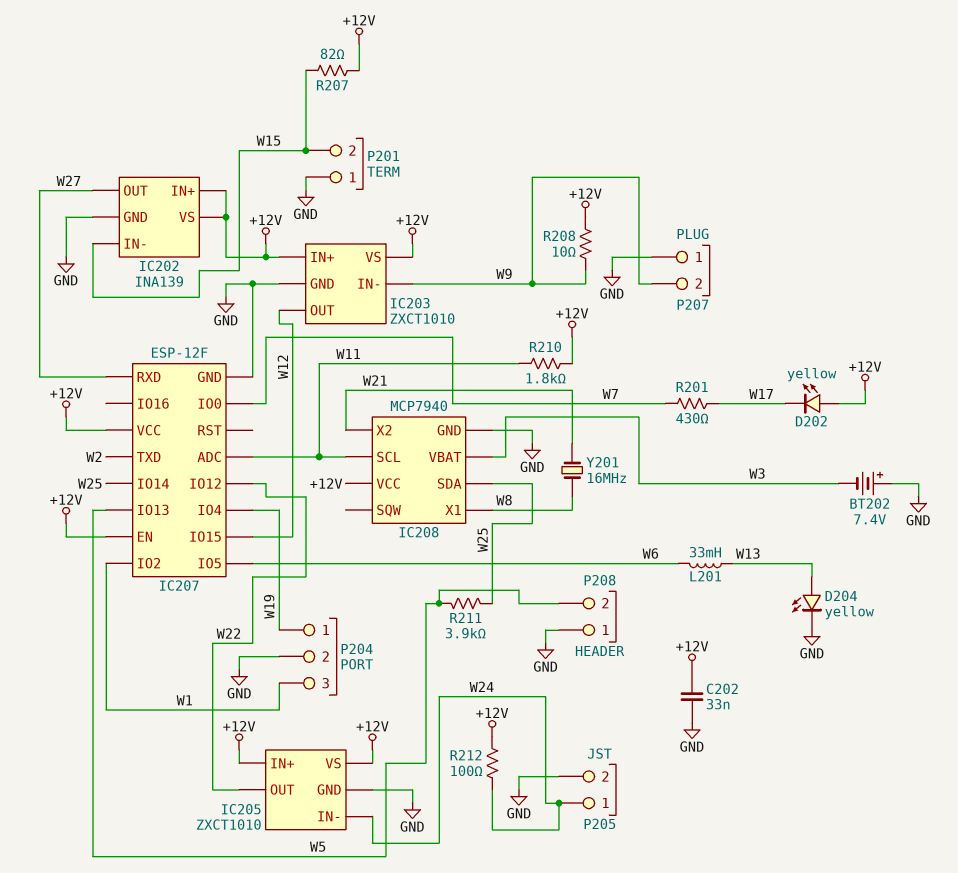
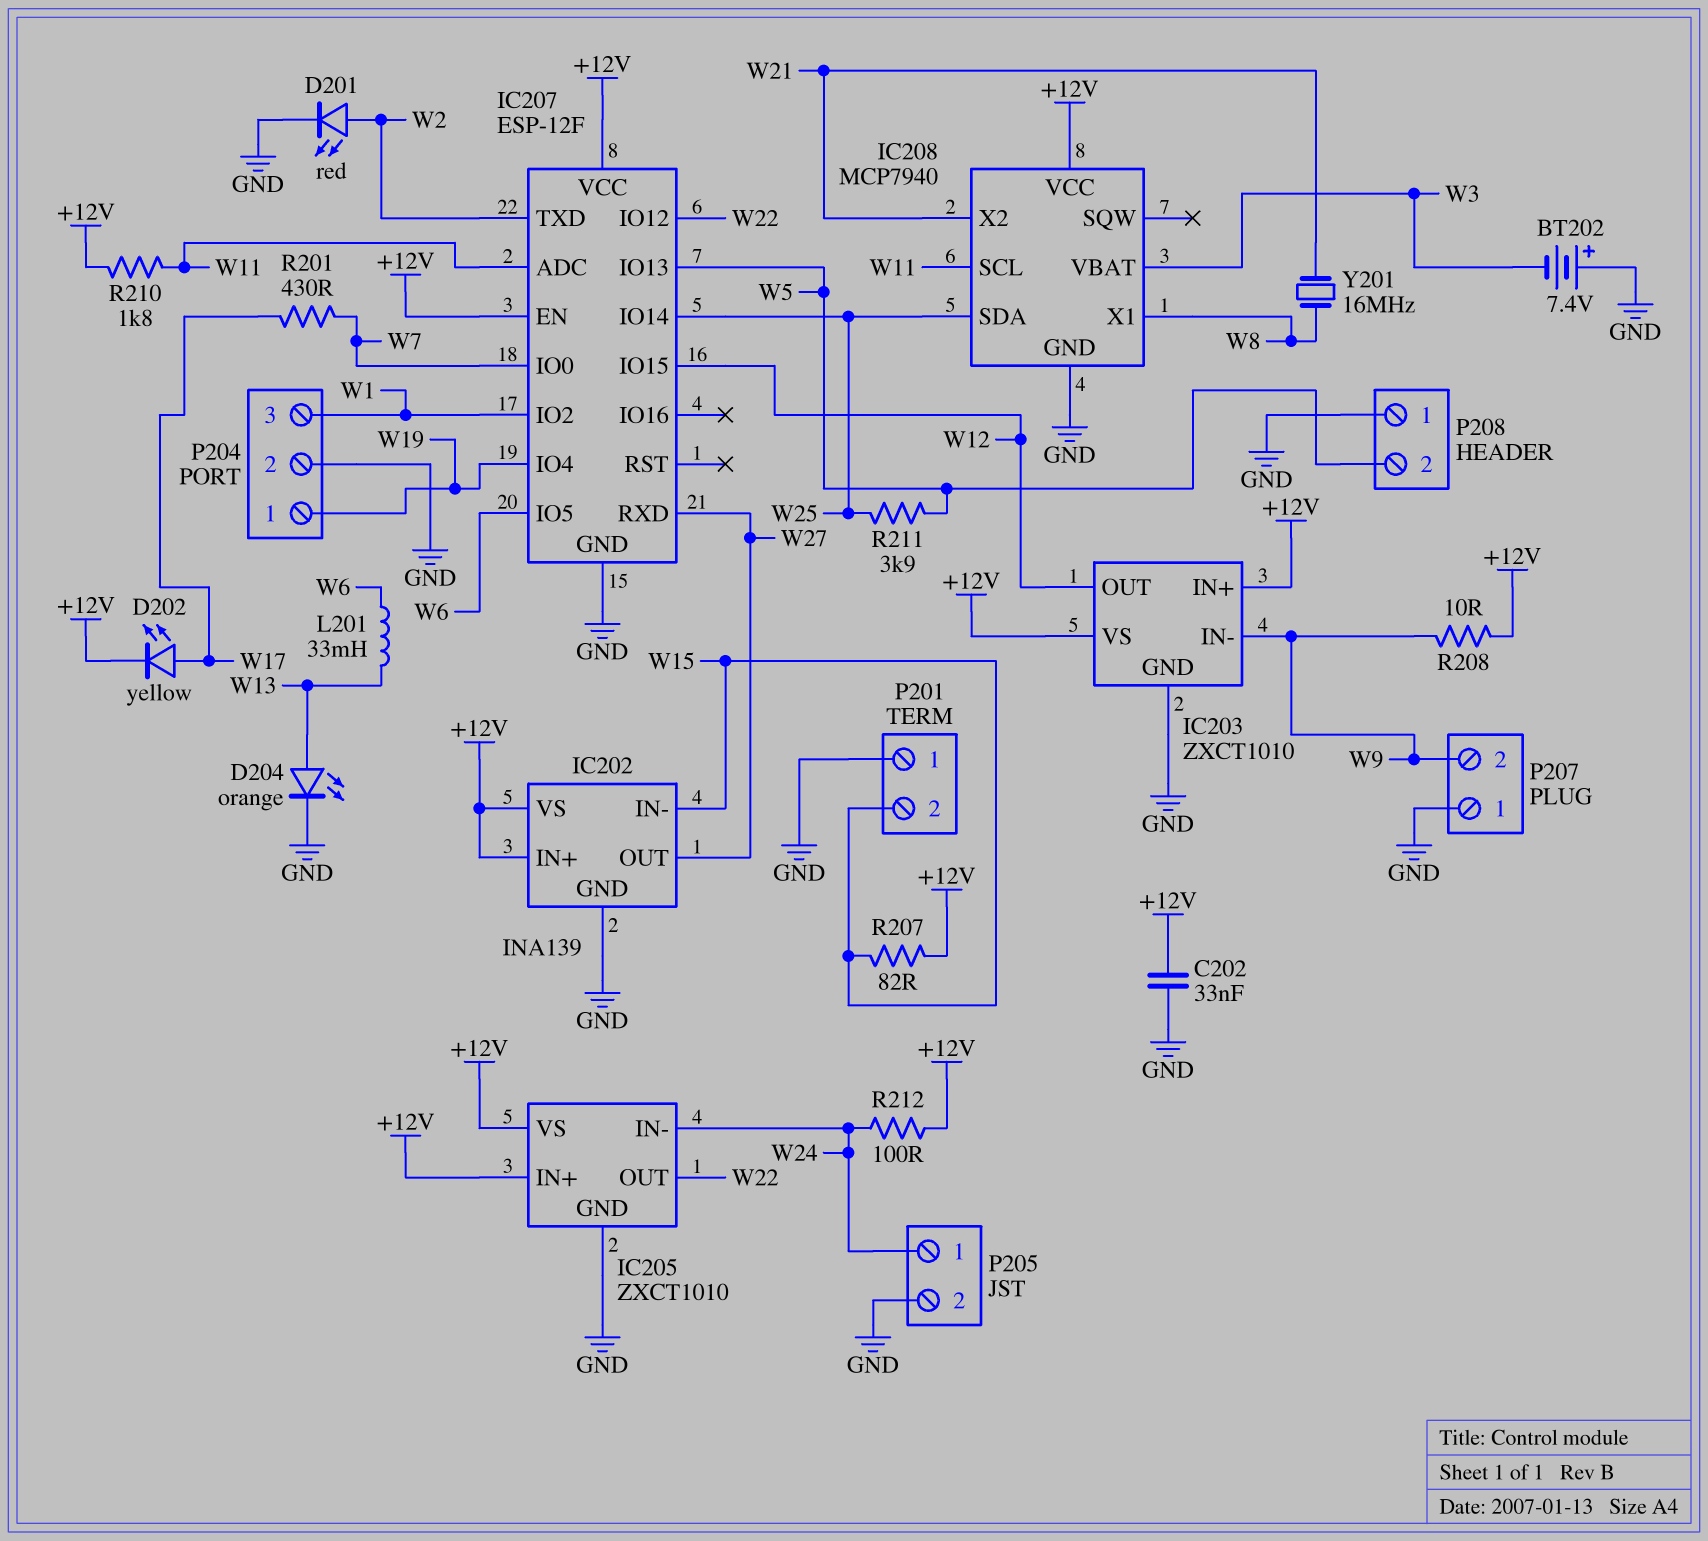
D201: none -> LED red (A W2, K GND)
D202: LED yellow (A +12V, K W17) -> LED yellow (A W17, K +12V)
D204: LED yellow (A W13, K GND) -> LED orange (A W13, K GND)

